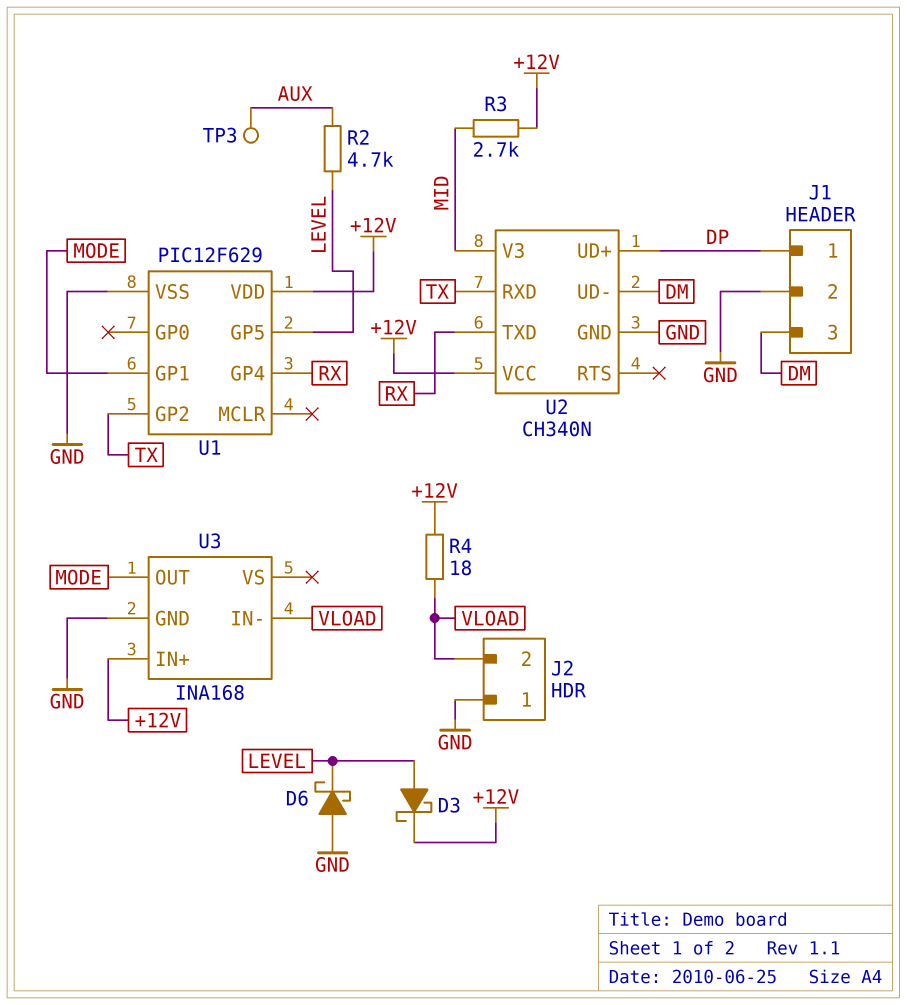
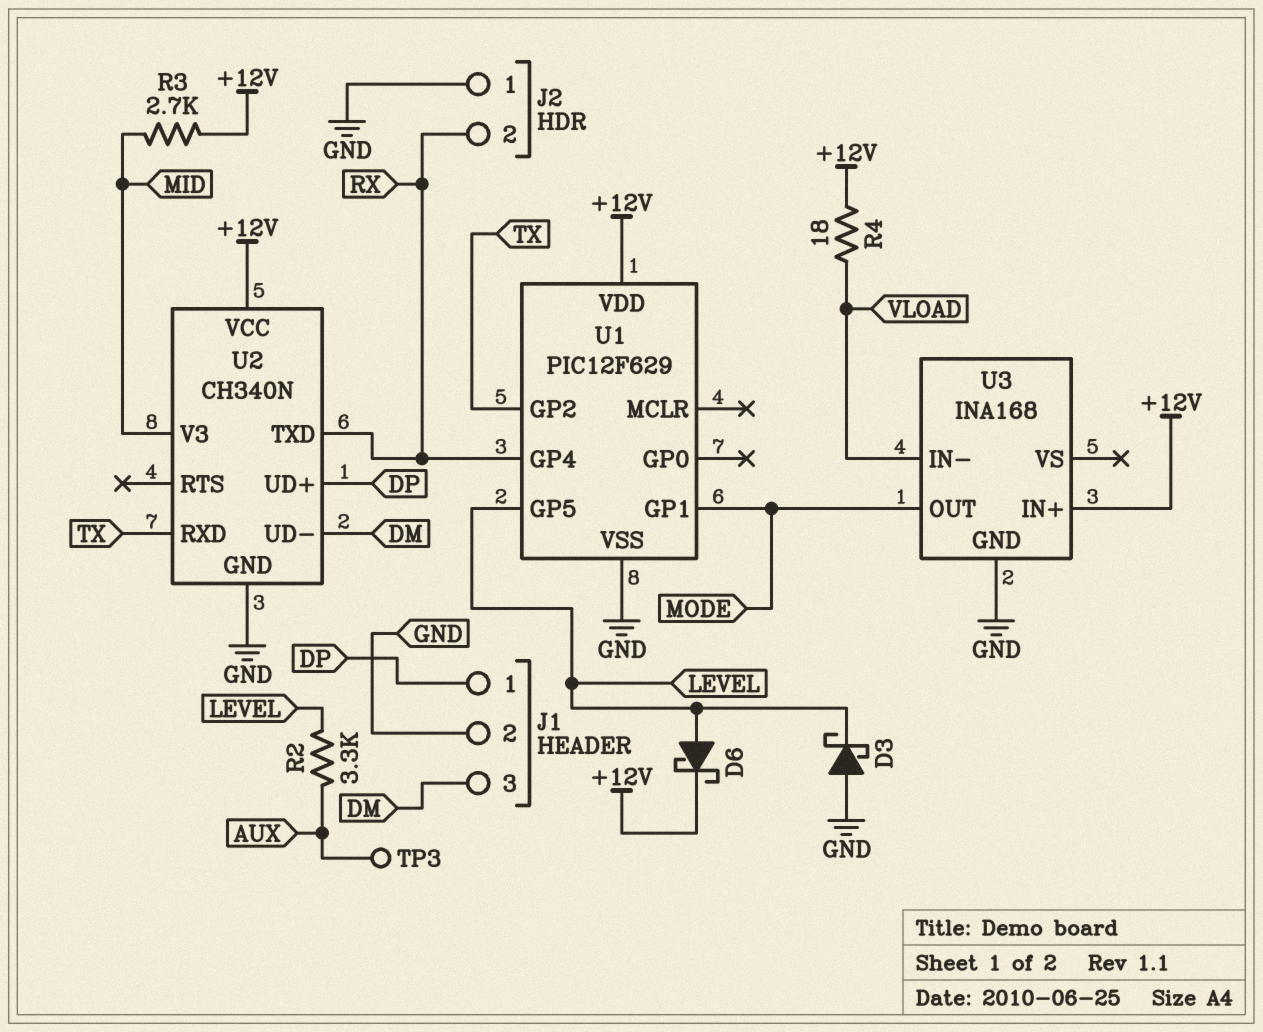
D3: schottky (A LEVEL, K +12V) -> schottky (A GND, K LEVEL)
D6: schottky (A GND, K LEVEL) -> schottky (A LEVEL, K +12V)
J2 pin 2: VLOAD -> RX
R2: 4.7k (AUX, LEVEL) -> 3.3k (AUX, LEVEL)

